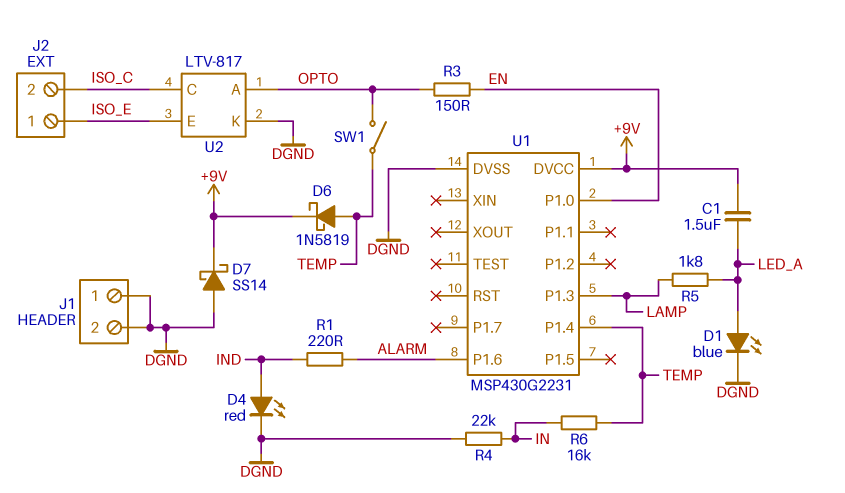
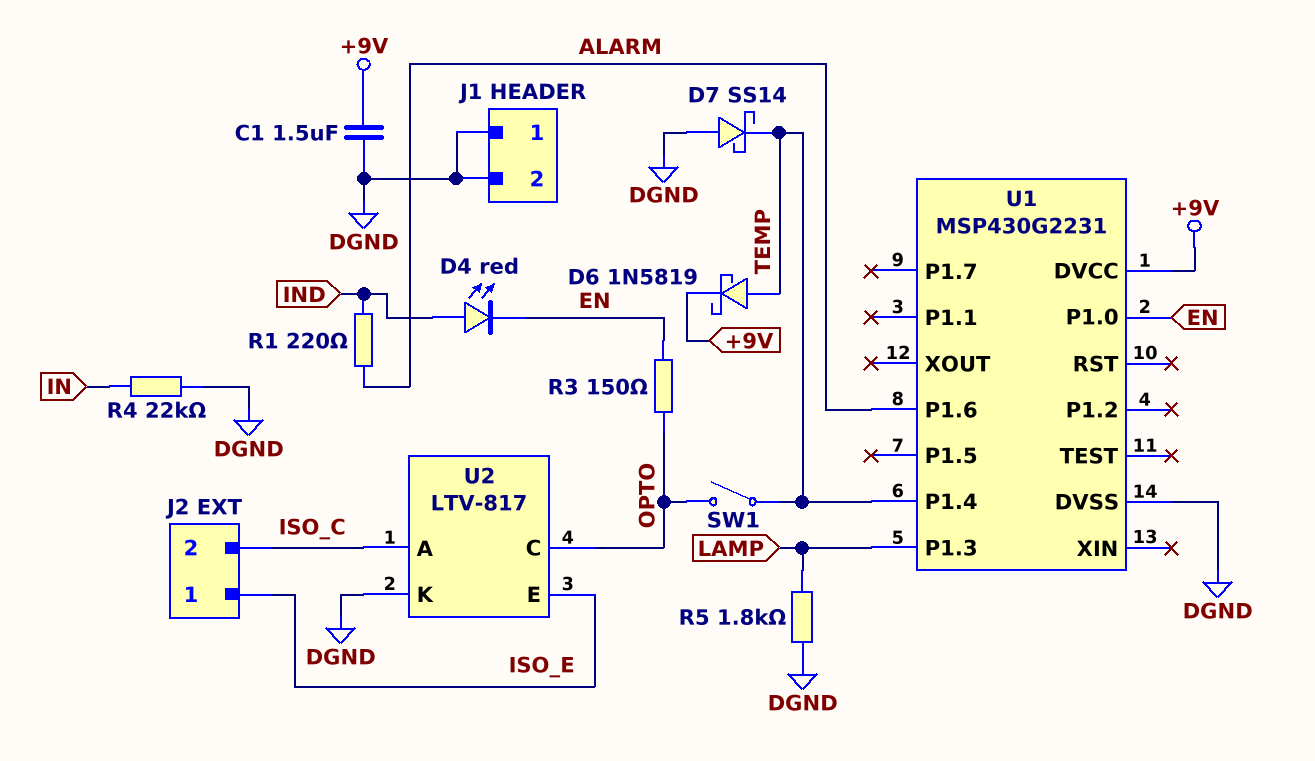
C1: 1.5uF (+9V, LED_A) -> 1.5uF (+9V, DGND)
D1: LED blue (A LED_A, K DGND) -> none
D4: LED red (A IND, K DGND) -> LED red (A IND, K EN)
D7: schottky SS14 (A DGND, K +9V) -> schottky SS14 (A DGND, K TEMP)
R5: 1.8k (LAMP, LED_A) -> 1.8k (DGND, LAMP)
R6: 16k (IN, TEMP) -> none
U2 pin A: OPTO -> ISO_C
U2 pin C: ISO_C -> OPTO

